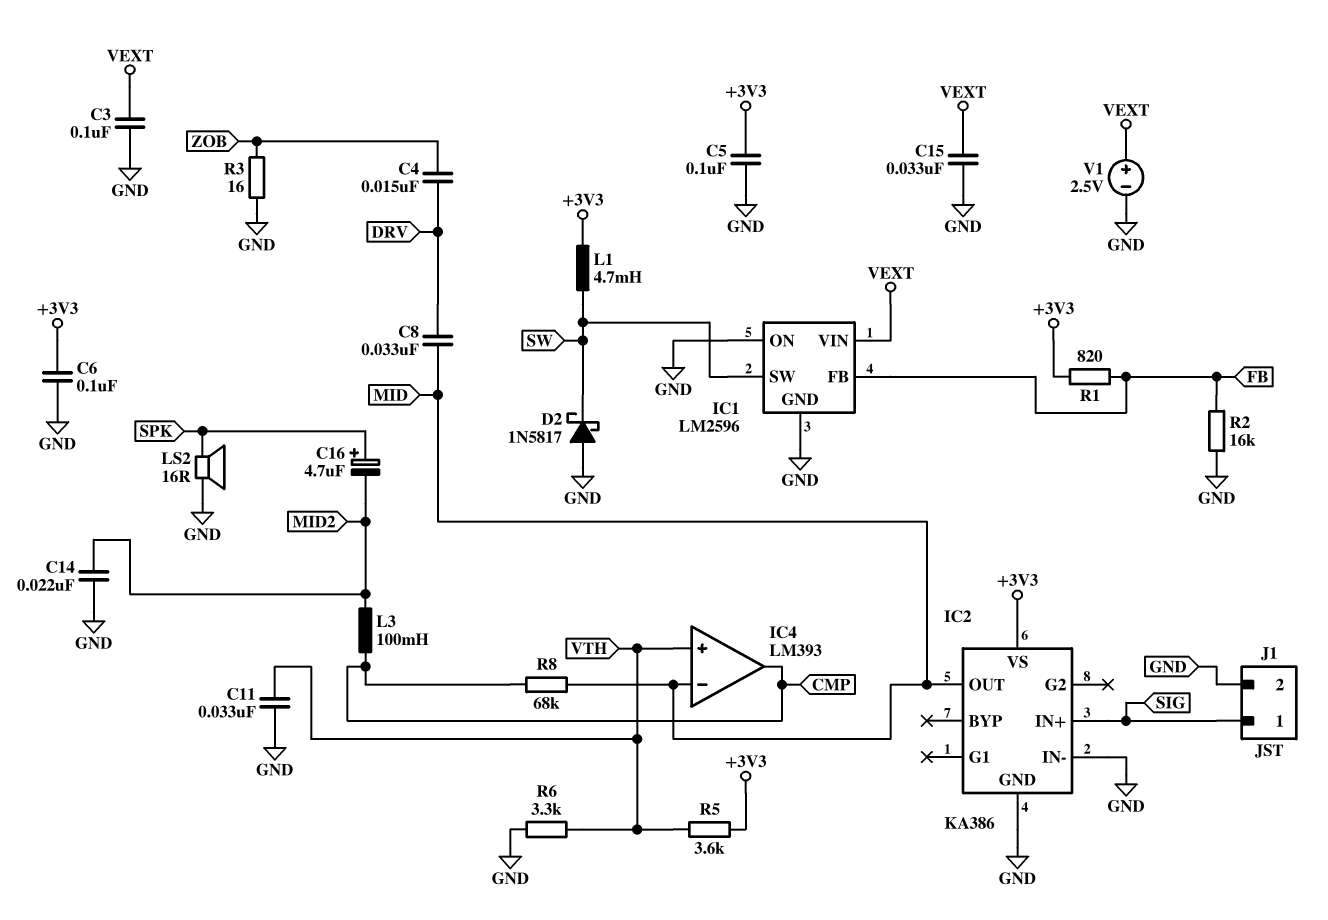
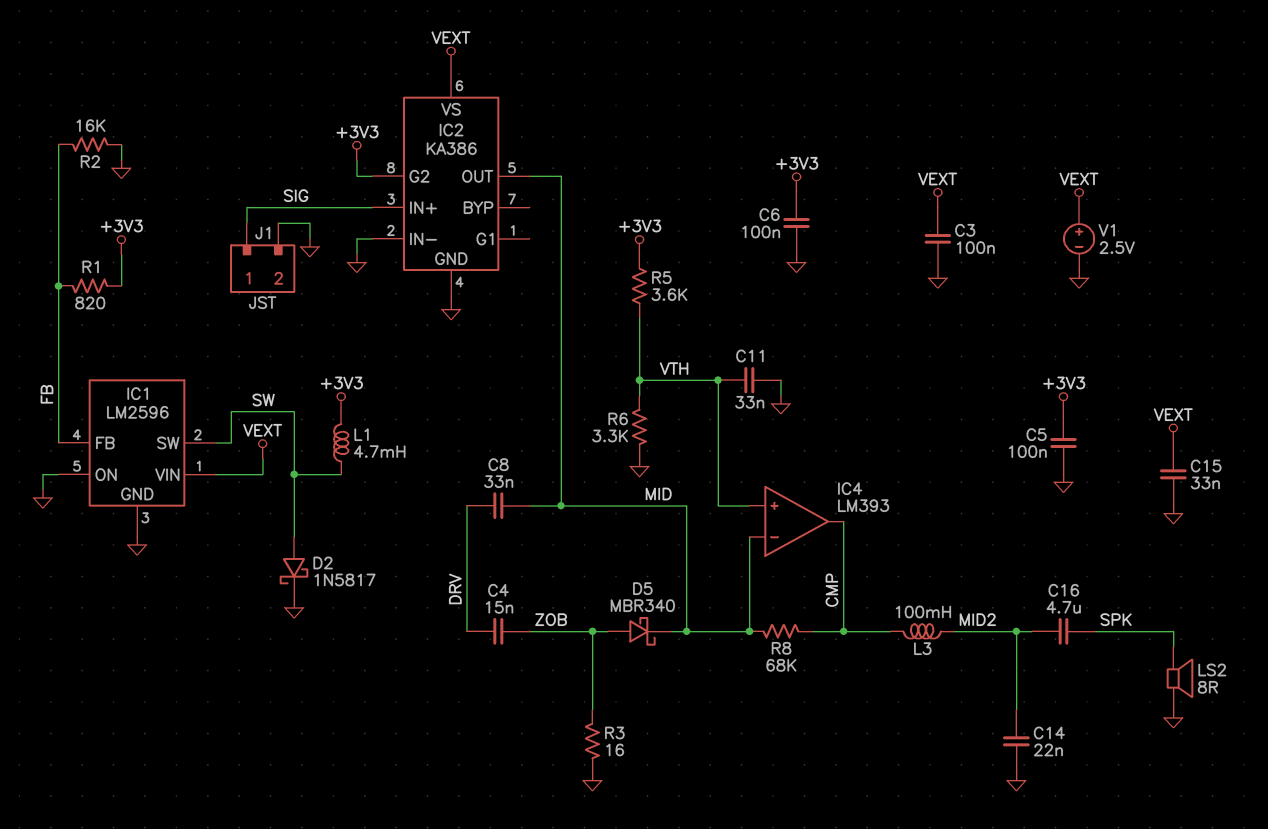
C16: 4.7uF (plus SPK, minus MID2) -> 4.7uF (MID2, SPK)
D2: schottky 1N5817 (A GND, K SW) -> schottky 1N5817 (A SW, K GND)
D5: none -> schottky MBR340 (A ZOB, K MID)
IC2 pin G2: none -> +3V3
IC2 pin VS: +3V3 -> VEXT
LS2: speaker 16R (GND, SPK) -> speaker 8R (GND, SPK)

